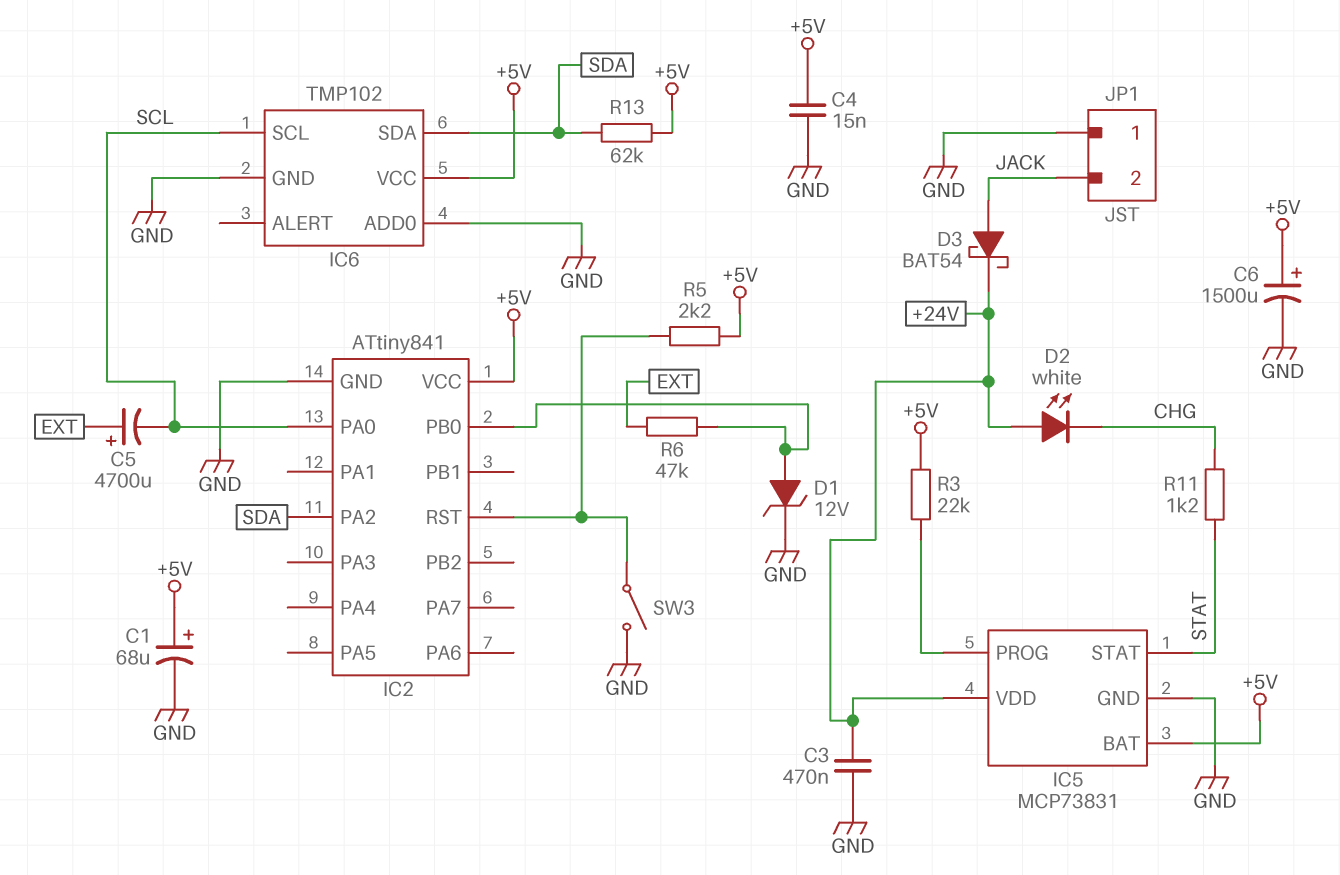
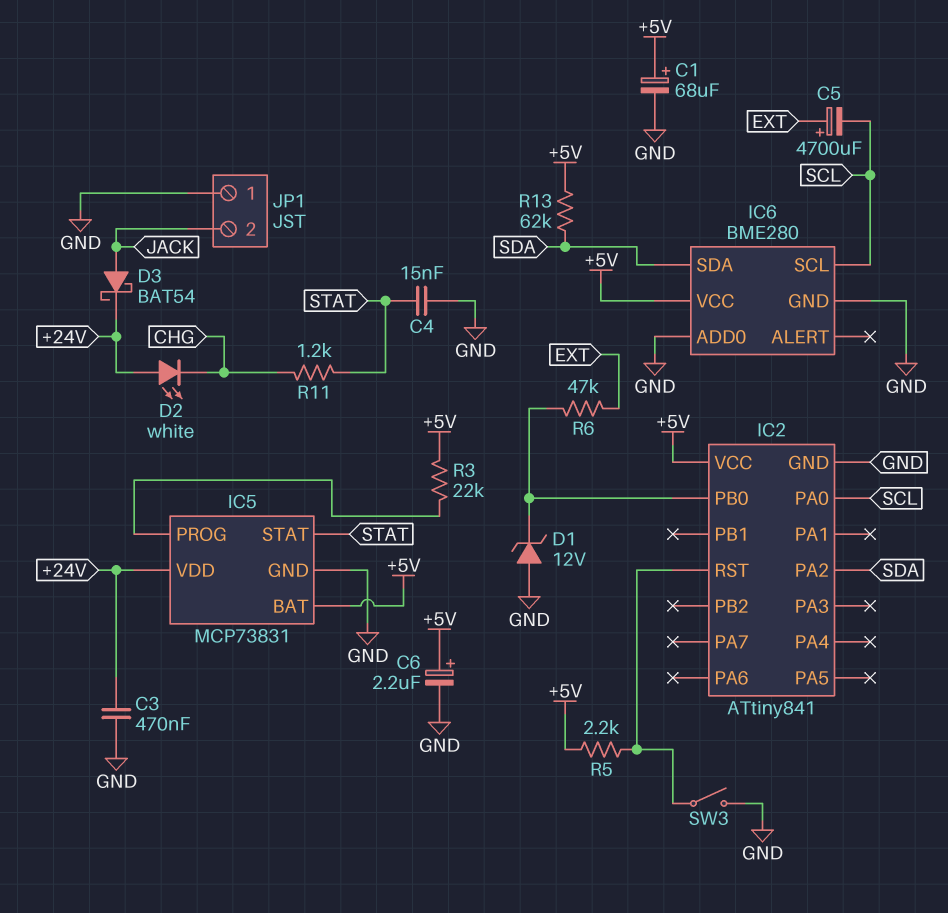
C4: 15nF (+5V, GND) -> 15nF (GND, STAT)
C6: 1500uF (plus +5V, minus GND) -> 2.2uF (plus +5V, minus GND)
D1: zener 12V (A IC2/PB0, K GND) -> zener 12V (A GND, K IC2/PB0)
IC6: TMP102 -> BME280

